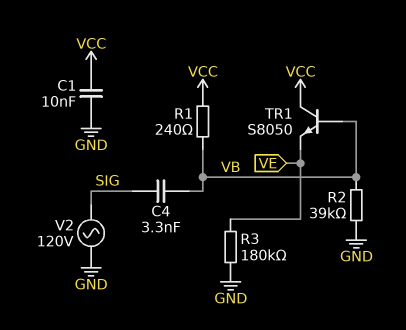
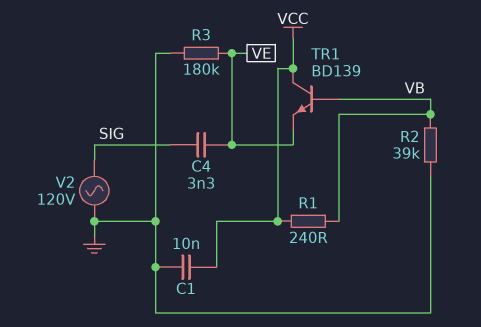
C4: 3.3nF (SIG, VB) -> 3.3nF (SIG, VE)
TR1: NPN S8050 (B VB, C VCC, E VE) -> NPN BD139 (B VB, C VCC, E VE)

